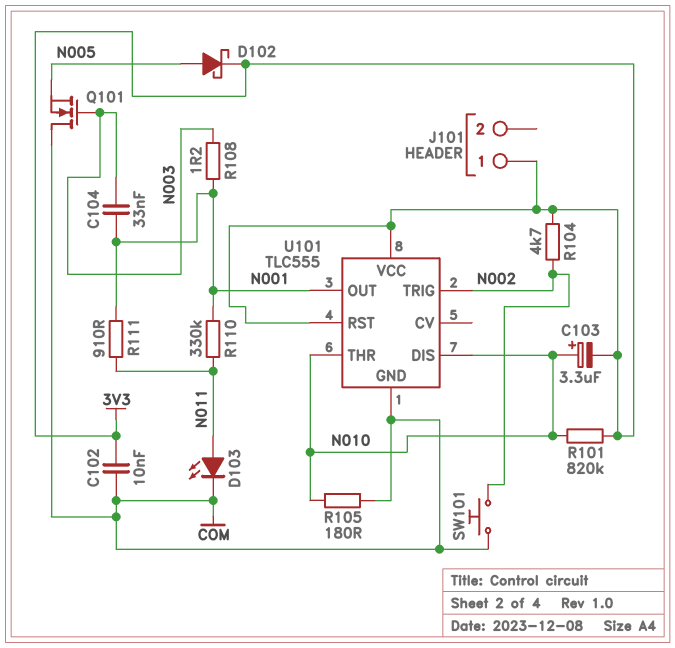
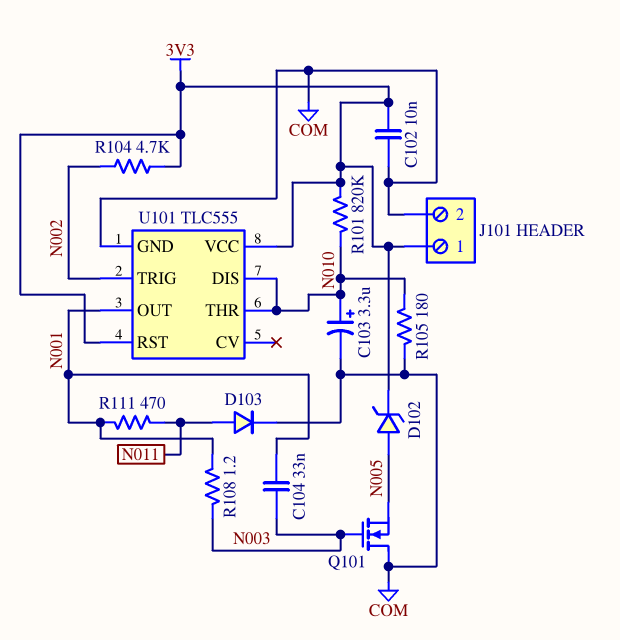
C103: 3.3uF (plus N010, minus 3V3) -> 3.3uF (plus N010, minus COM)
D102: schottky (A N005, K 3V3) -> zener (A N005, K 3V3)
D103: LED (A N011, K COM) -> diode (A N011, K COM)
J101 pin 2: none -> COM
R110: 330k (N001, N011) -> none
R111: 910 (N001, N011) -> 470 (N001, N011)
SW101: button (COM, N002) -> none

